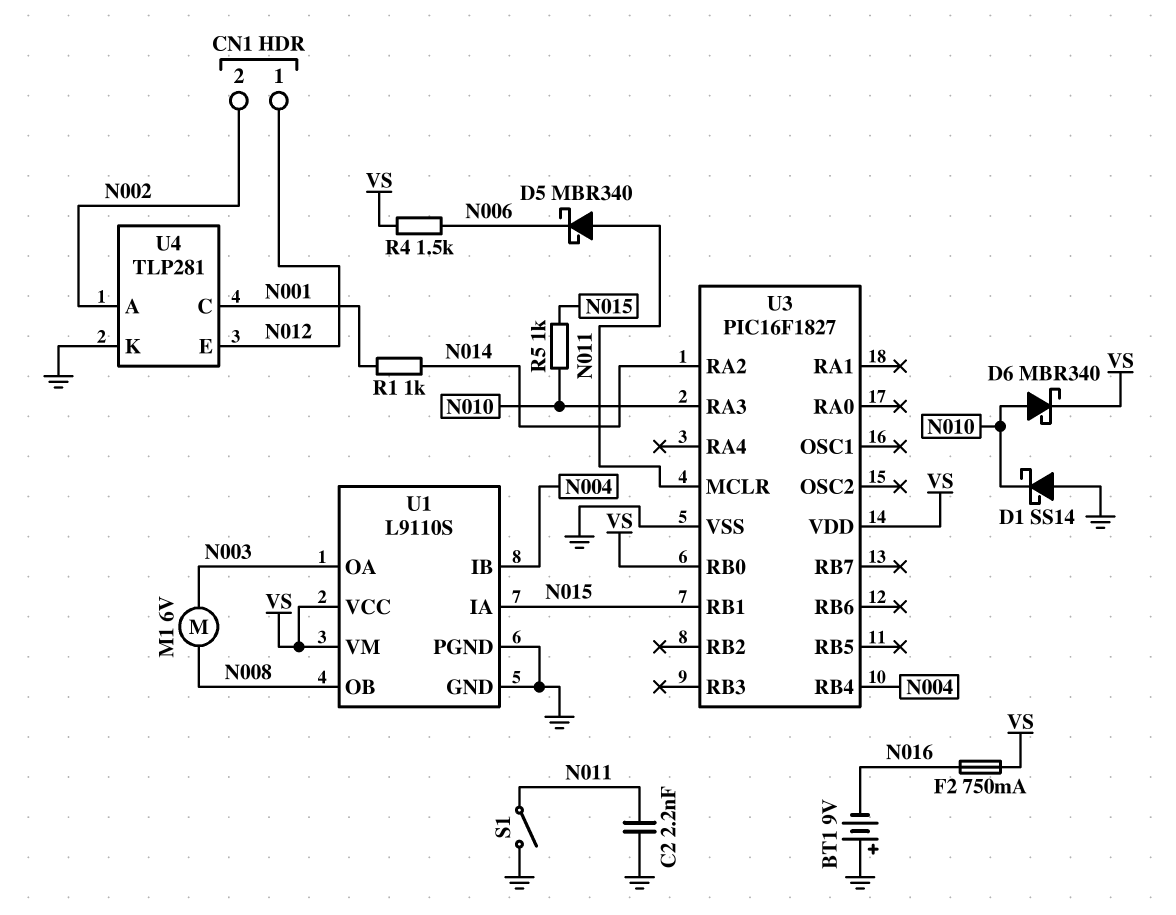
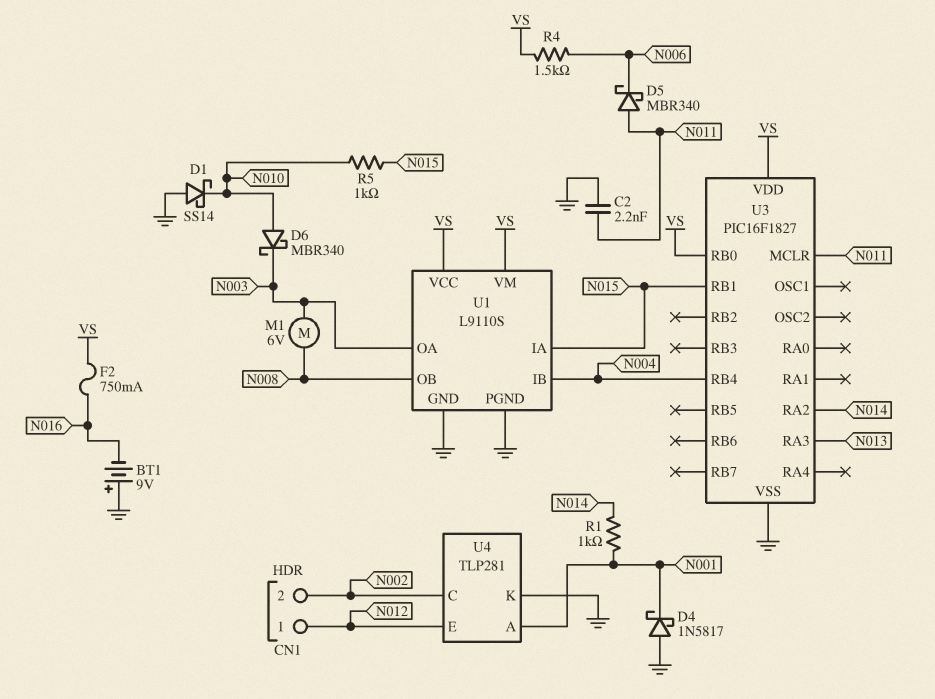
D4: none -> schottky 1N5817 (A GND, K N001)
D6: schottky MBR340 (A N010, K VS) -> schottky MBR340 (A N010, K N003)
S1: switch (GND, N011) -> none
U3 pin RA3: N010 -> N013
U4 pin A: N002 -> N001
U4 pin C: N001 -> N002

